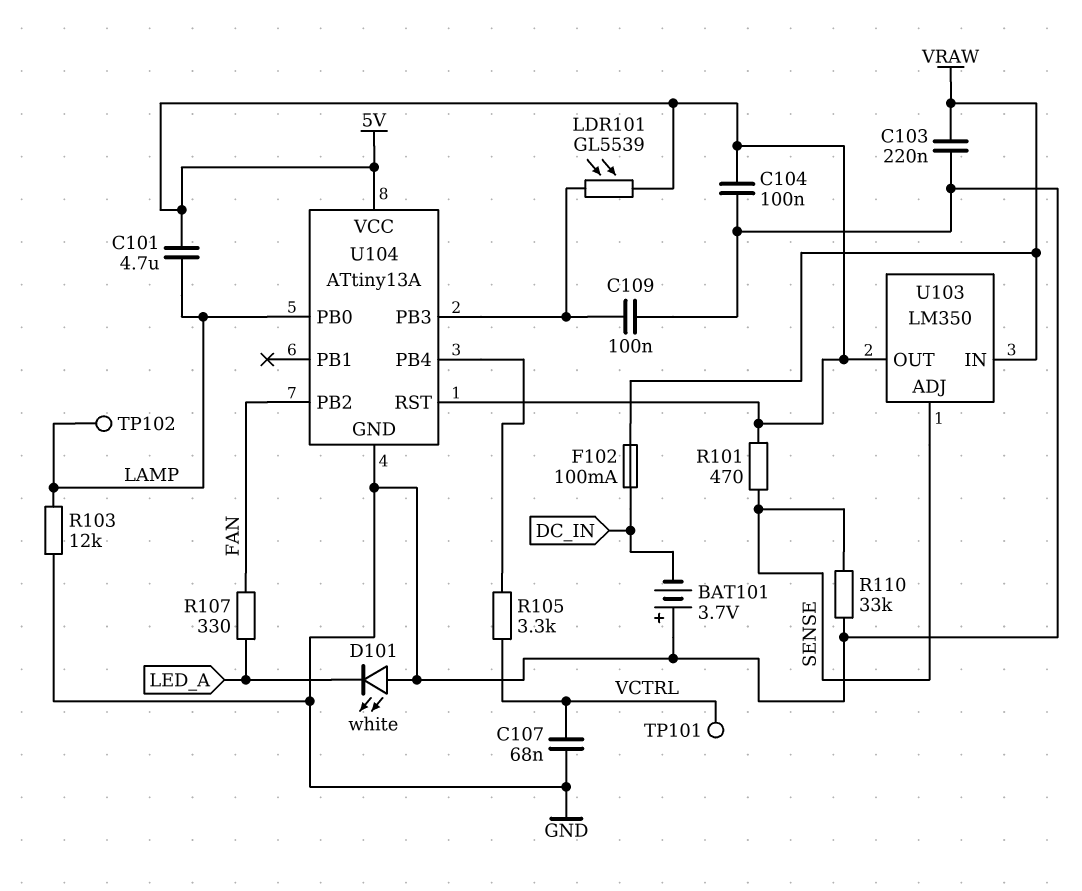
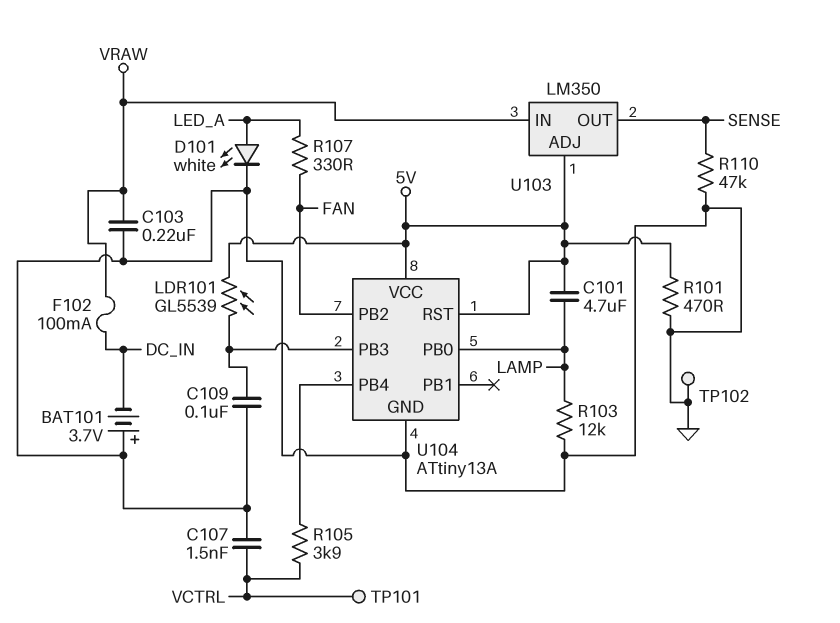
C104: 100nF (5V, GND) -> none
C107: 68nF (GND, VCTRL) -> 1.5nF (GND, VCTRL)
D101: LED white (A GND, K LED_A) -> LED white (A LED_A, K GND)
R101: 470 (5V, SENSE) -> 470 (5V, GND)
R105: 3.3k (U104/PB4, VCTRL) -> 3.9k (U104/PB4, VCTRL)
R110: 33k (GND, SENSE) -> 47k (GND, SENSE)
TP102: test point (LAMP) -> test point (GND)
U103 pin ADJ: SENSE -> 5V
U103 pin OUT: 5V -> SENSE

